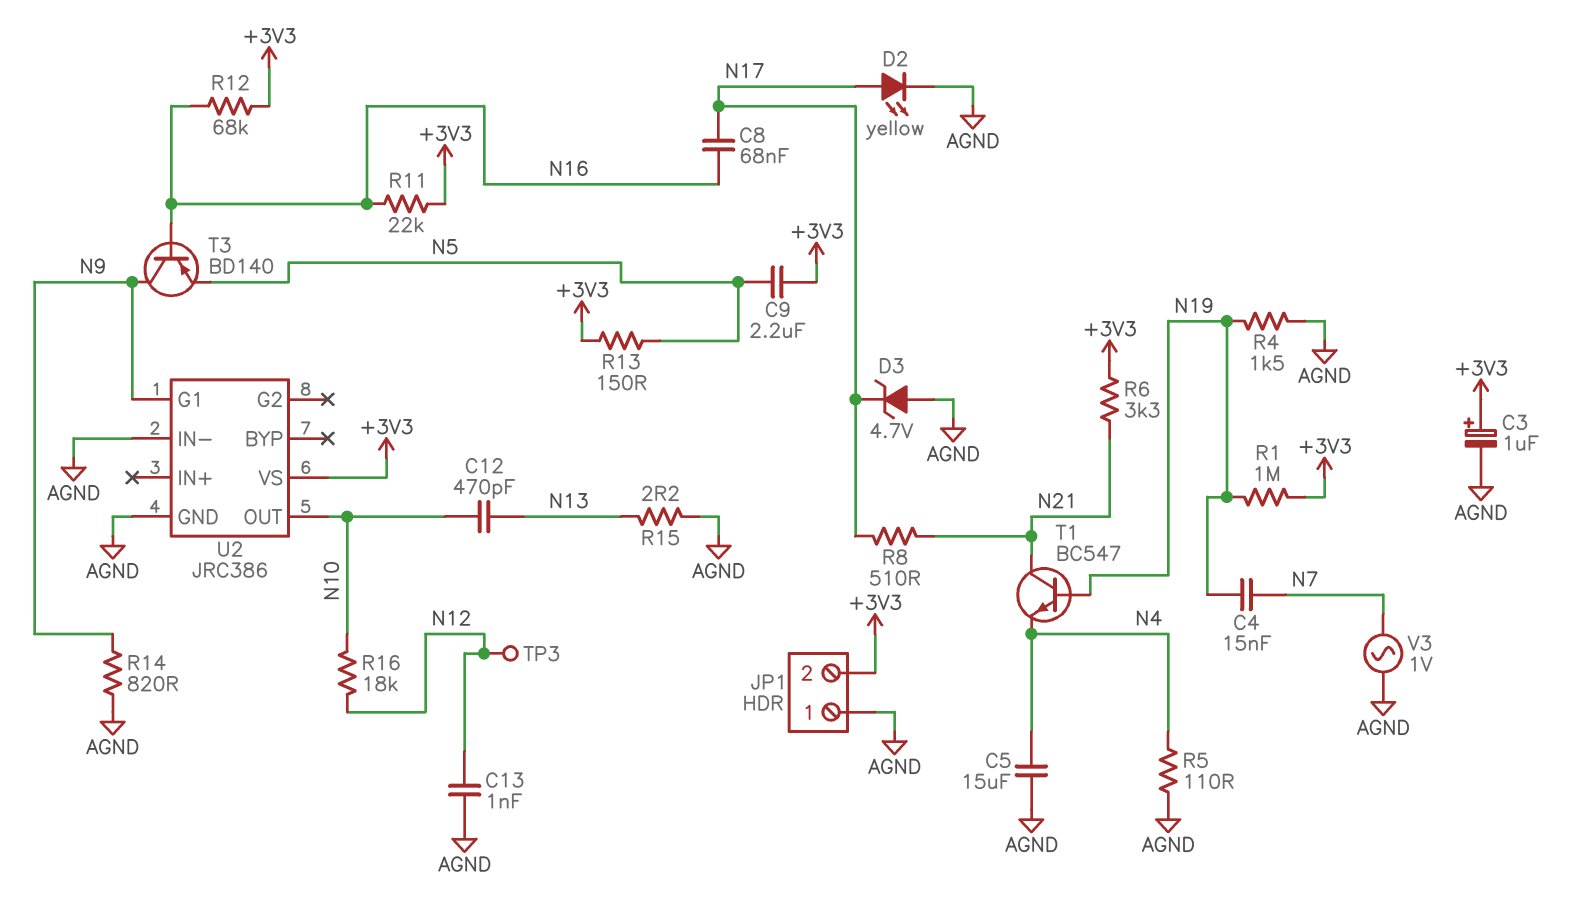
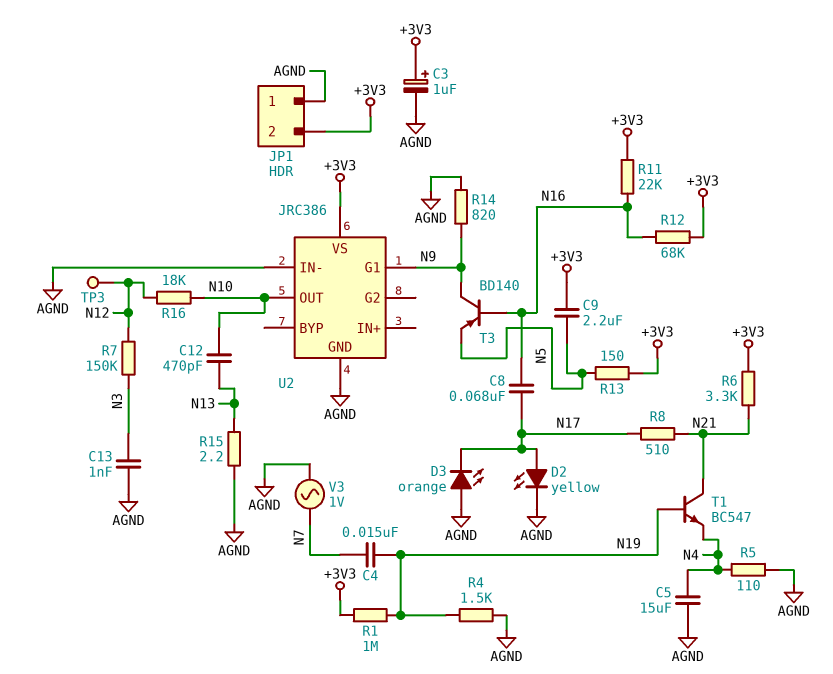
C13: 1nF (AGND, N12) -> 1nF (AGND, N3)
D3: zener 4.7V (A AGND, K N17) -> LED orange (A AGND, K N17)
R7: none -> 150k (N3, N12)

